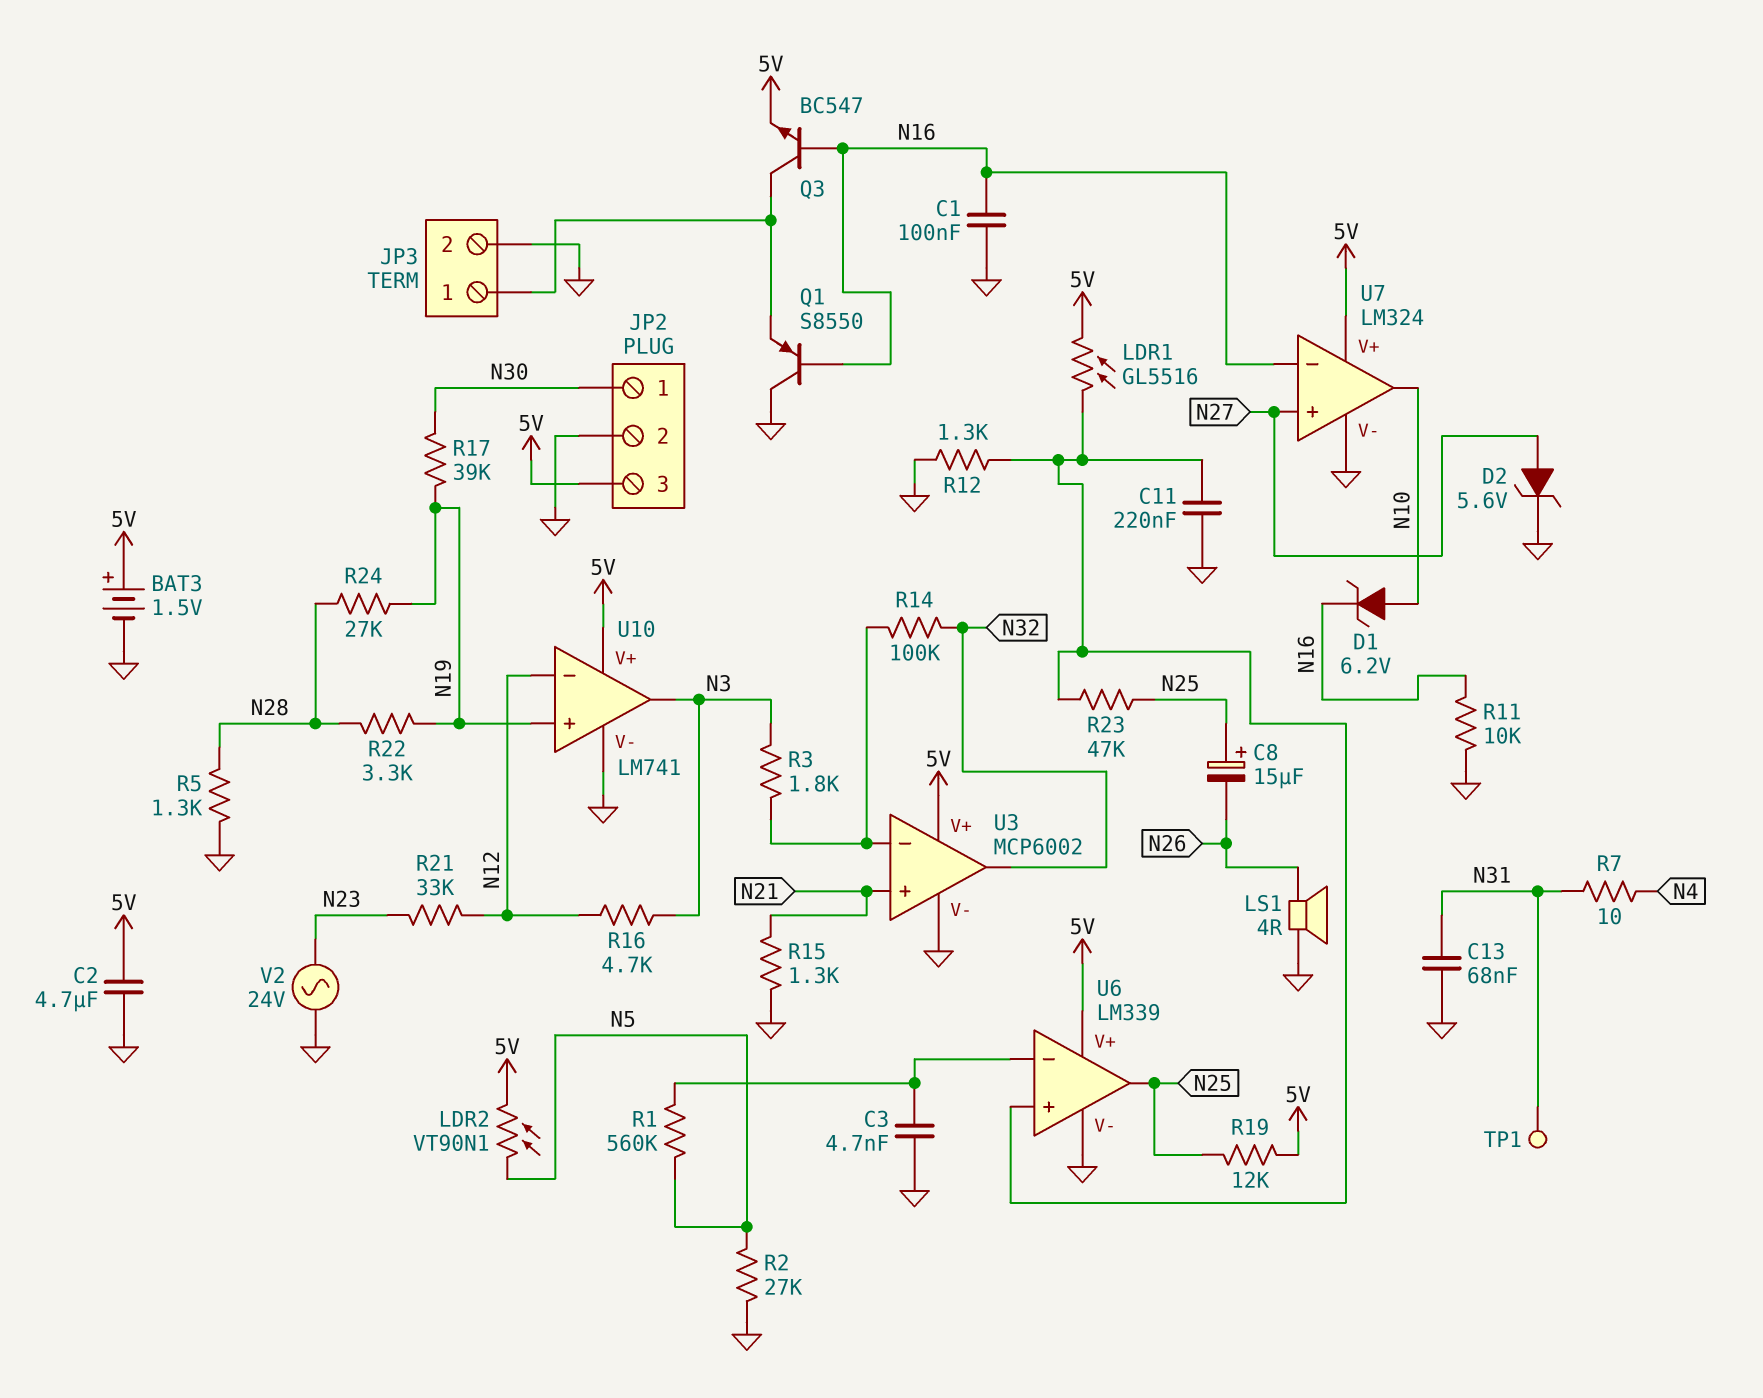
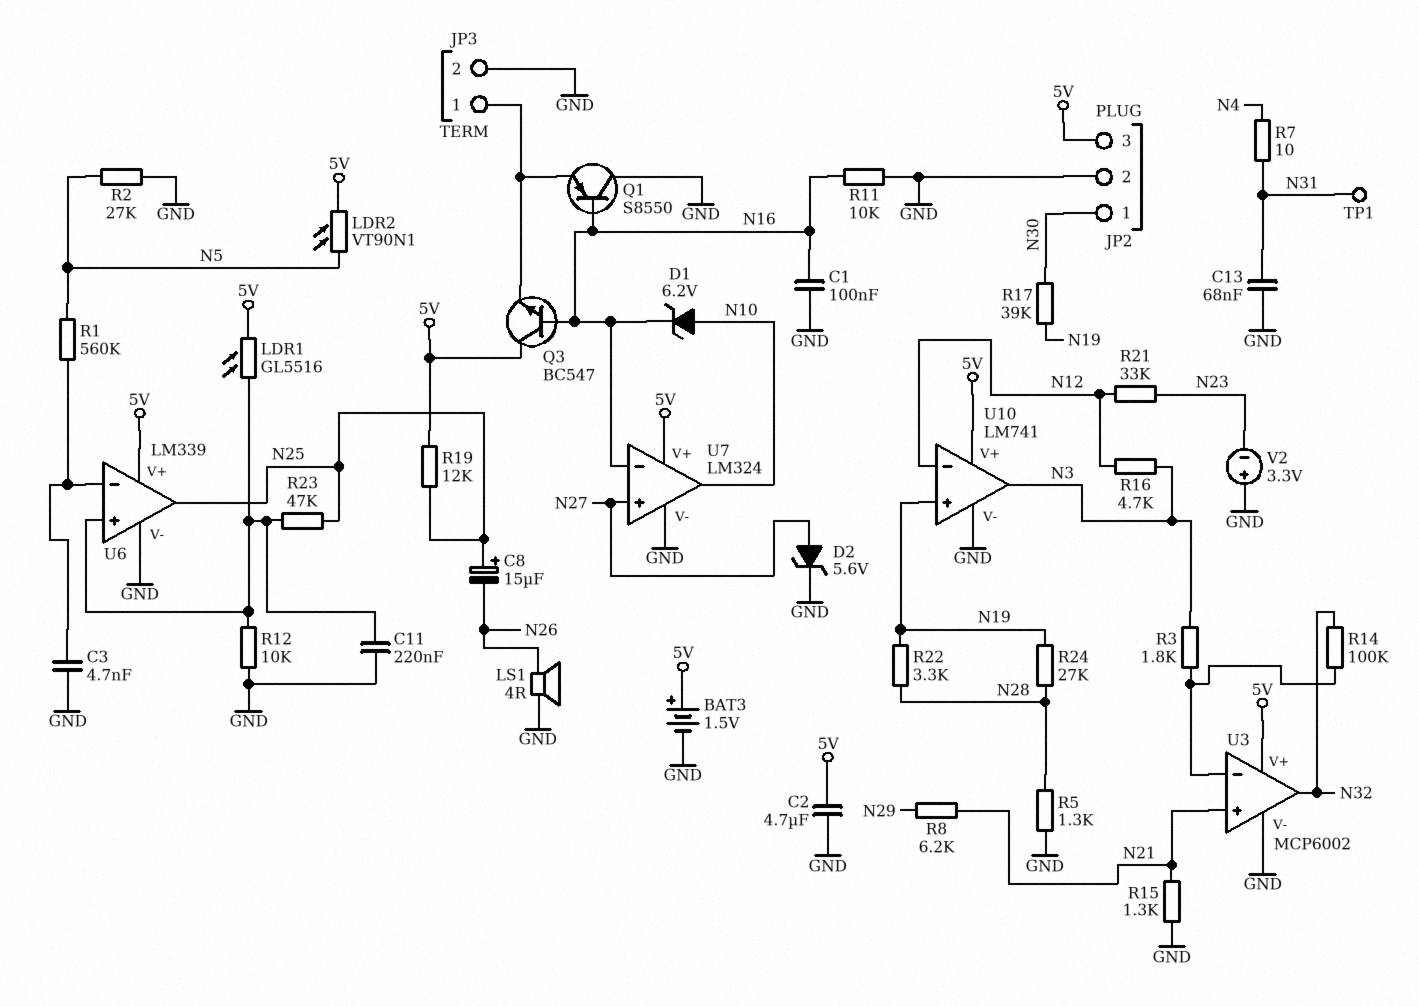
Q3: NPN BC547 (B N16, C JP3/1, E 5V) -> NPN BC547 (B N16, C 5V, E JP3/1)
R8: none -> 6.2k (N21, N29)
R12: 1.3k (GND, U6/in+) -> 10k (GND, U6/in+)
V2: AC 24V (GND, N23) -> 3.3V (plus GND, minus N23)

